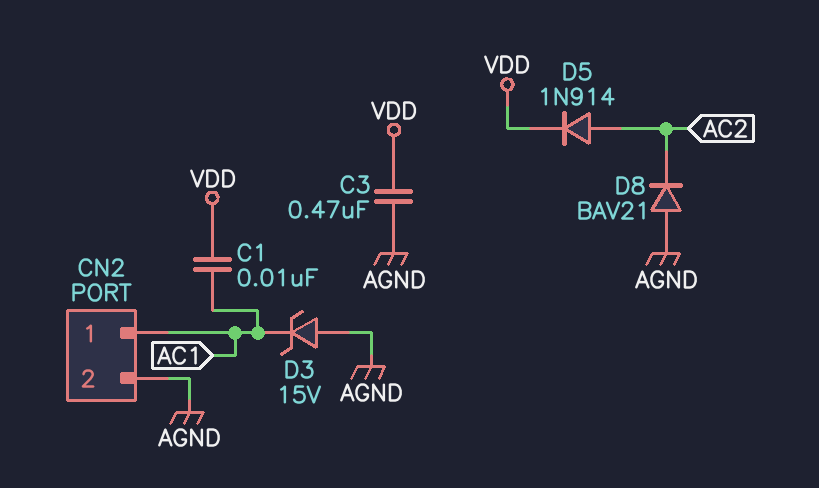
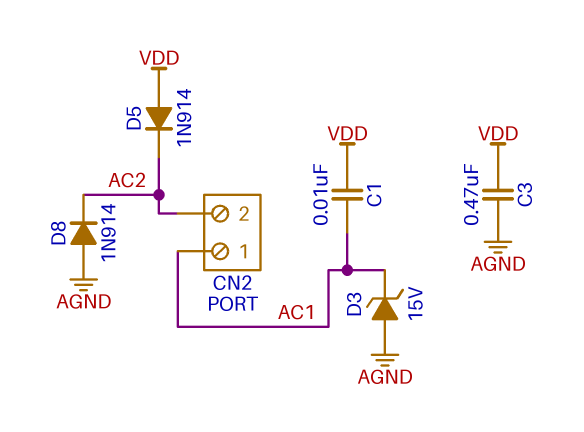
CN2 pin 2: AGND -> AC2
D5: diode 1N914 (A AC2, K VDD) -> diode 1N914 (A VDD, K AC2)
D8: diode BAV21 (A AGND, K AC2) -> diode 1N914 (A AGND, K AC2)

